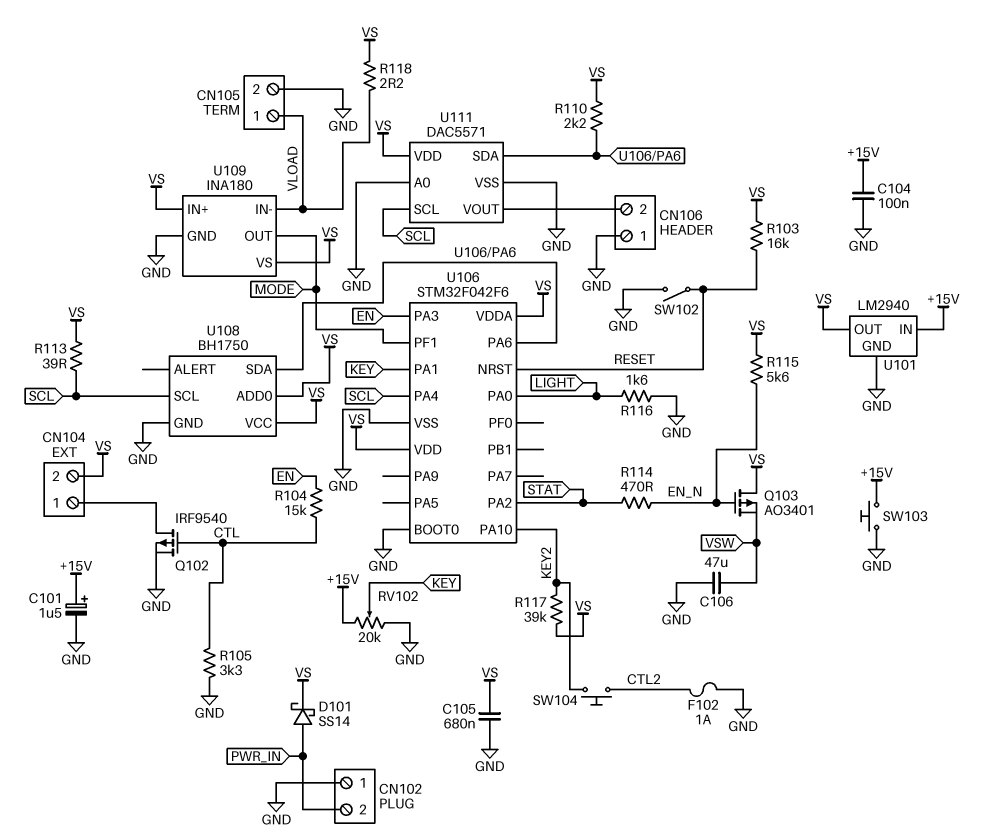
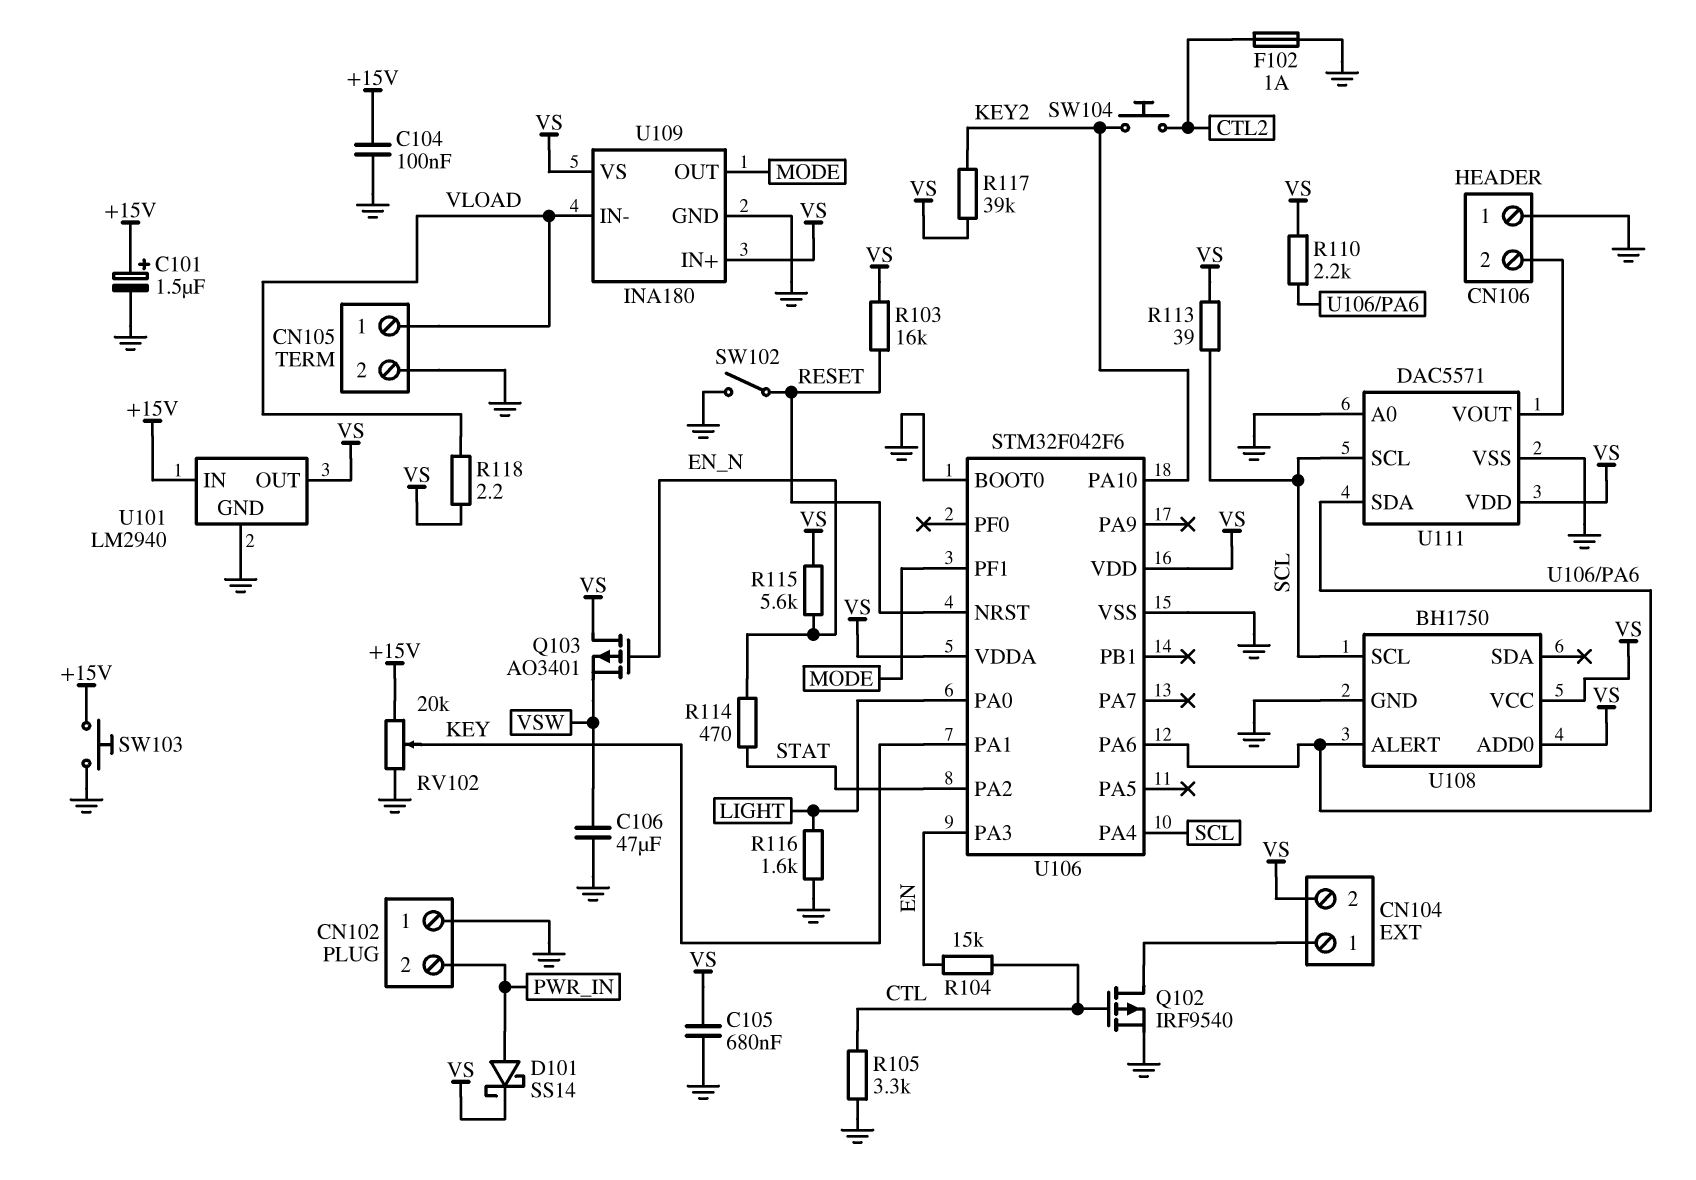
U108 pin ALERT: none -> U106/PA6
U108 pin SDA: U106/PA6 -> none

